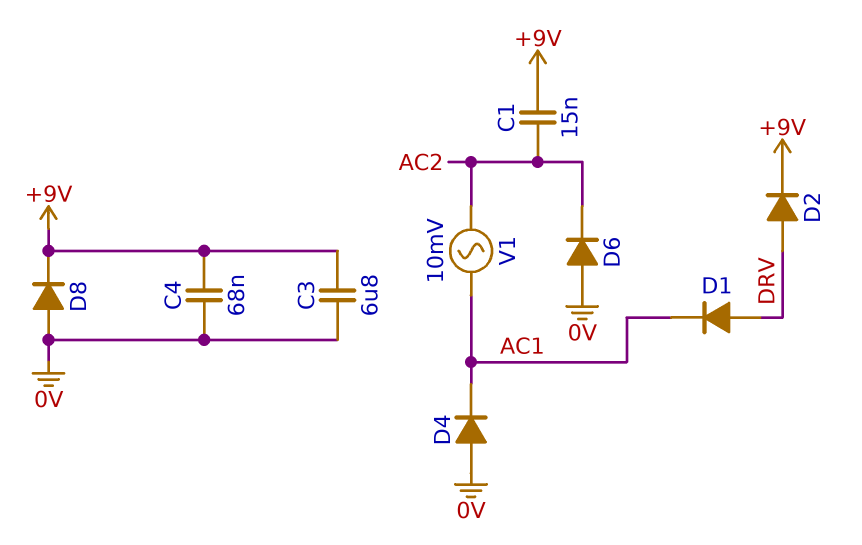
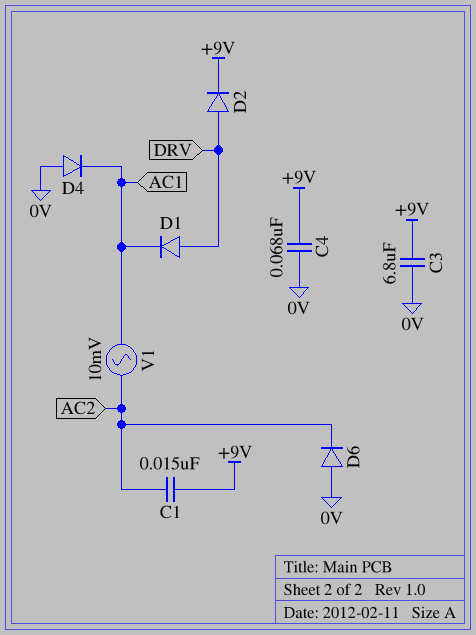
D8: diode (A 0V, K +9V) -> none

